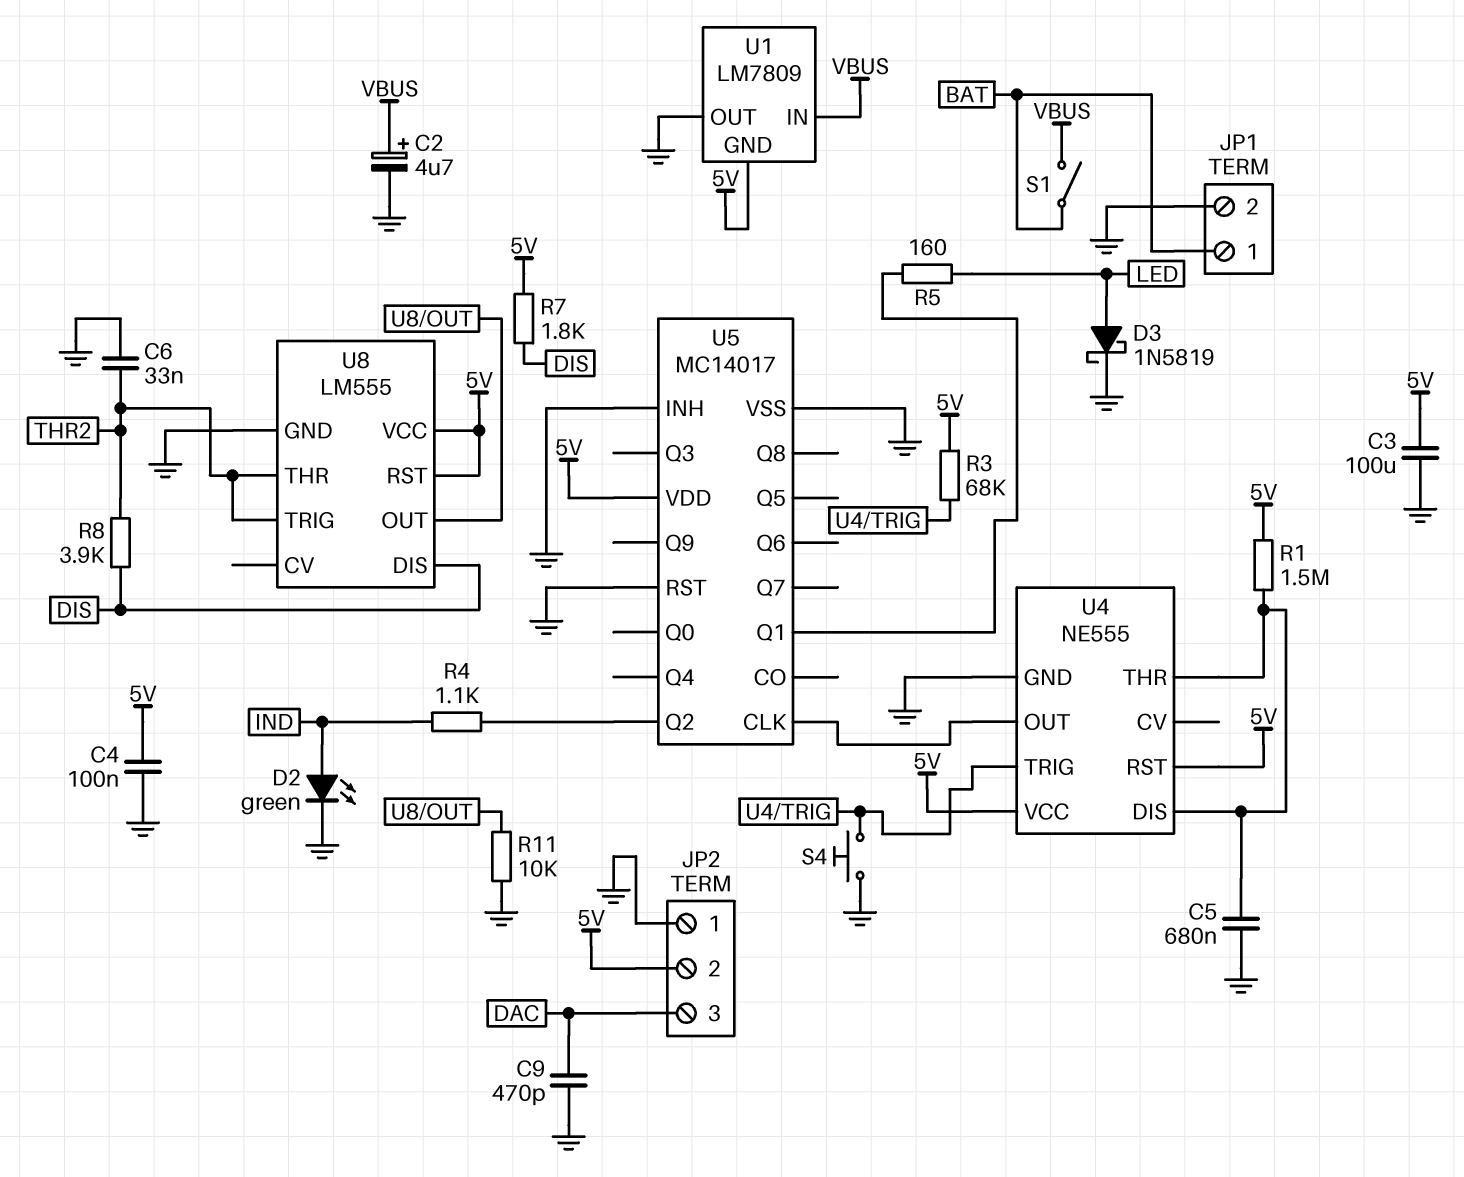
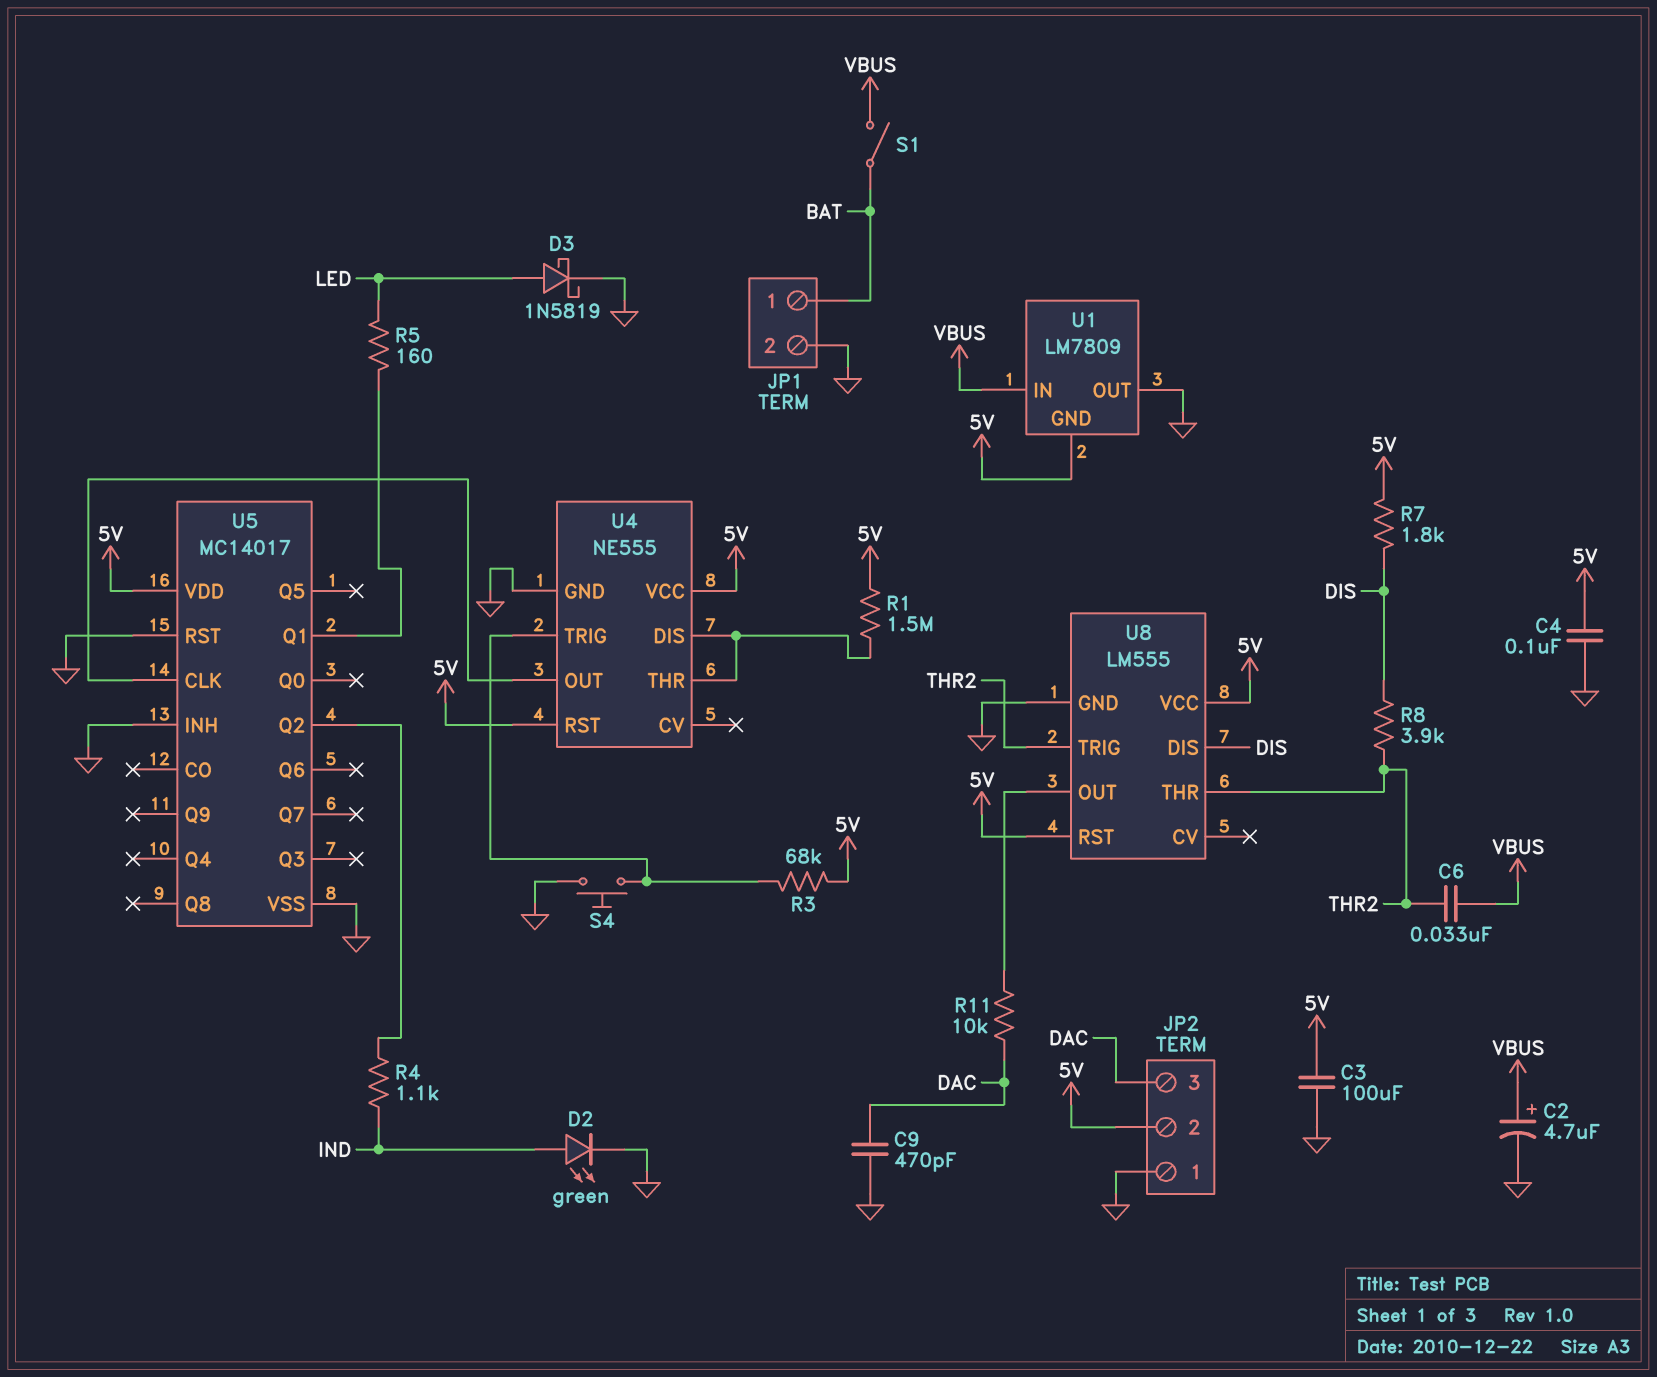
C5: 680nF (GND, U4/DIS) -> none
C6: 33nF (GND, THR2) -> 33nF (THR2, VBUS)
R11: 10k (GND, U8/OUT) -> 10k (DAC, U8/OUT)

